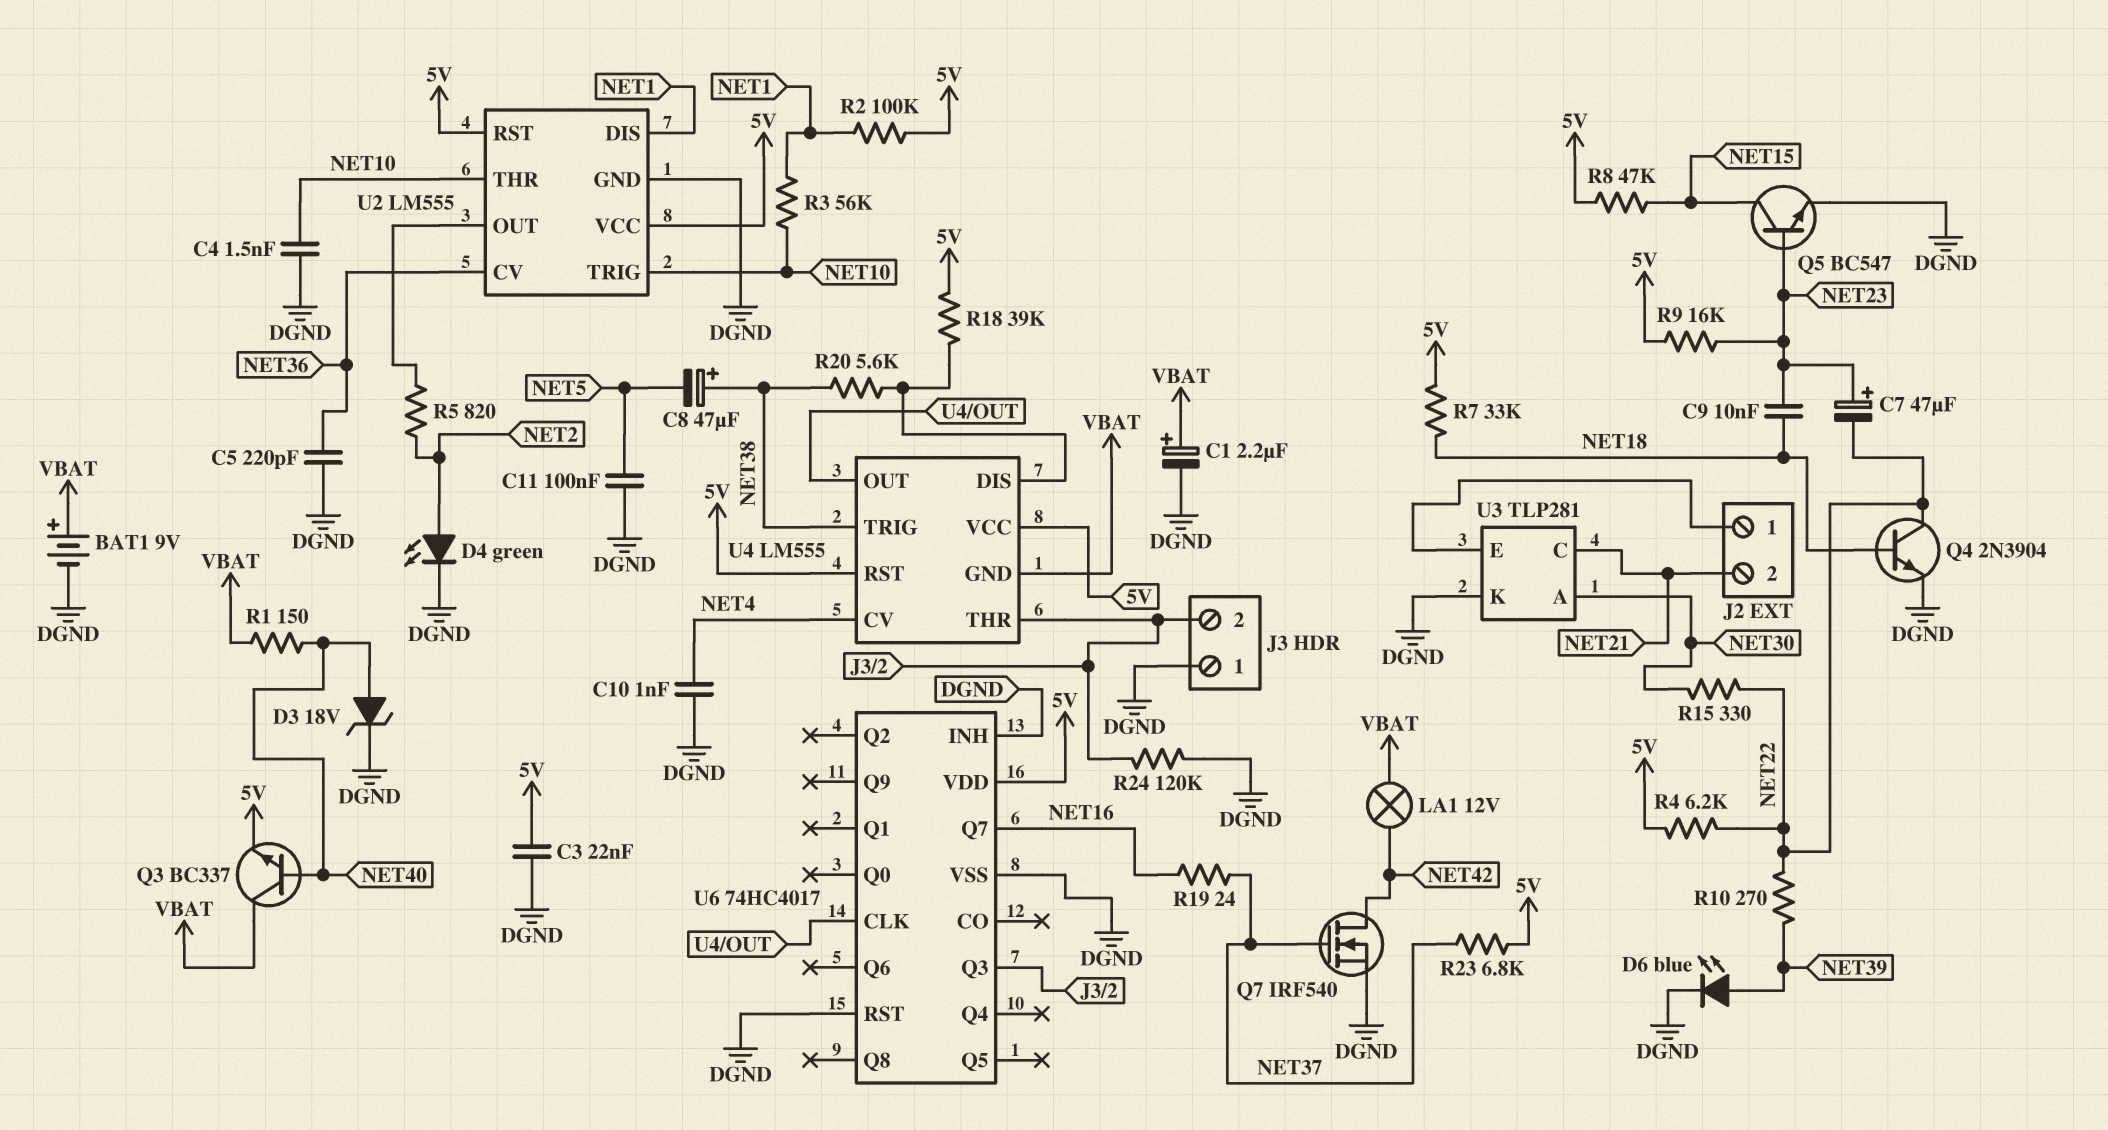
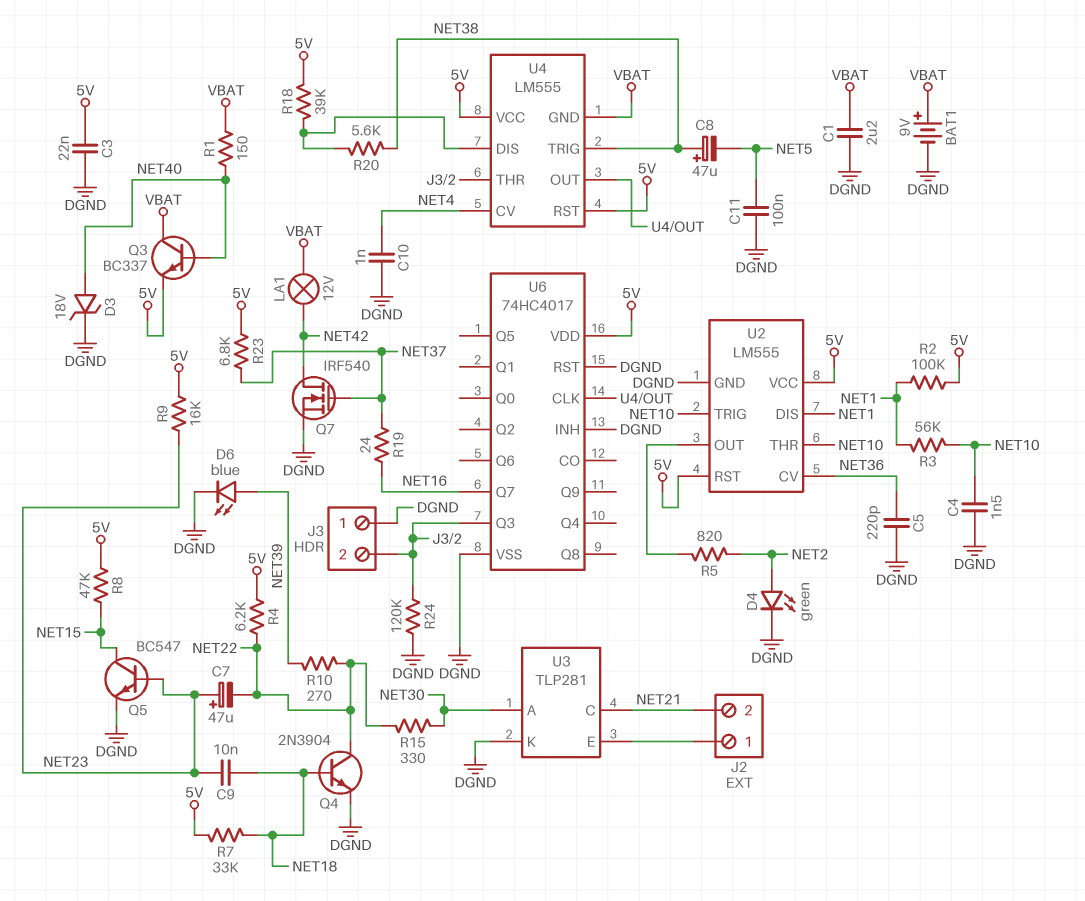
C1: 2.2uF (plus VBAT, minus DGND) -> 2.2uF (DGND, VBAT)

